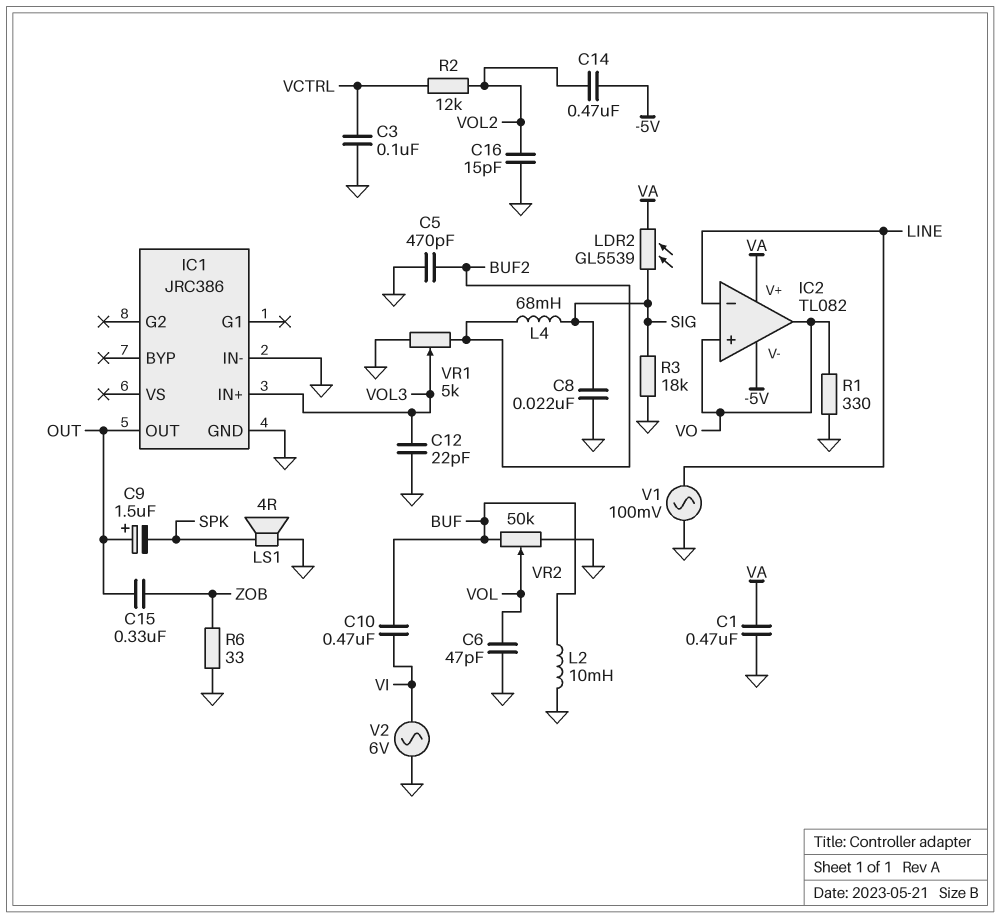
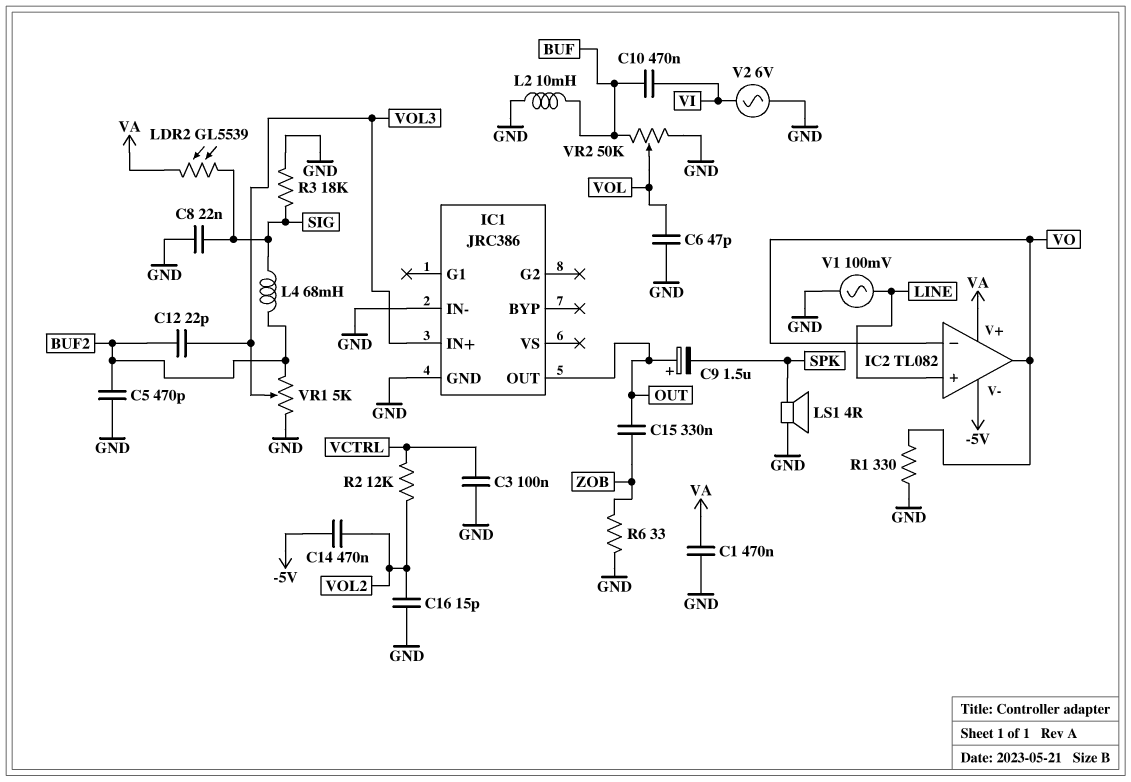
C12: 22pF (GND, VOL3) -> 22pF (BUF2, VOL3)
IC2 pin in+: VO -> LINE
IC2 pin in-: LINE -> VO

